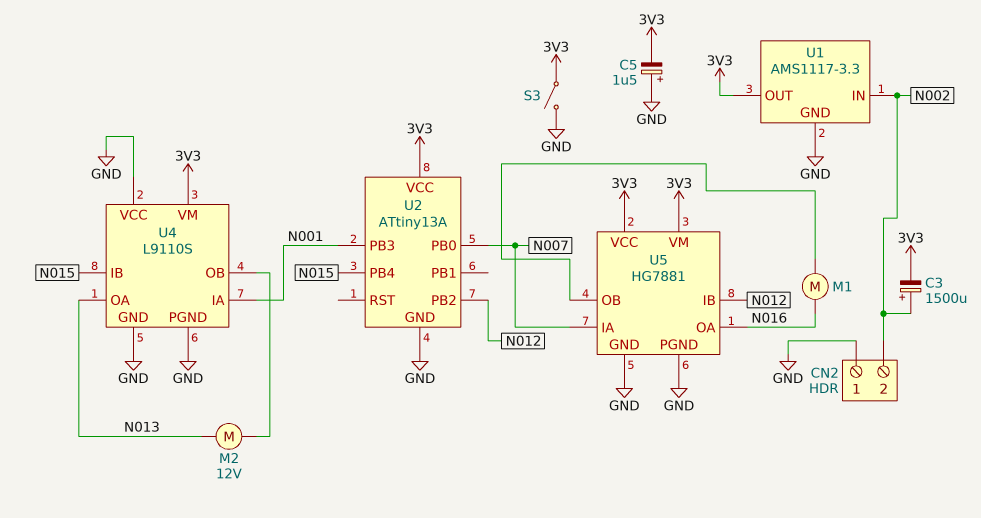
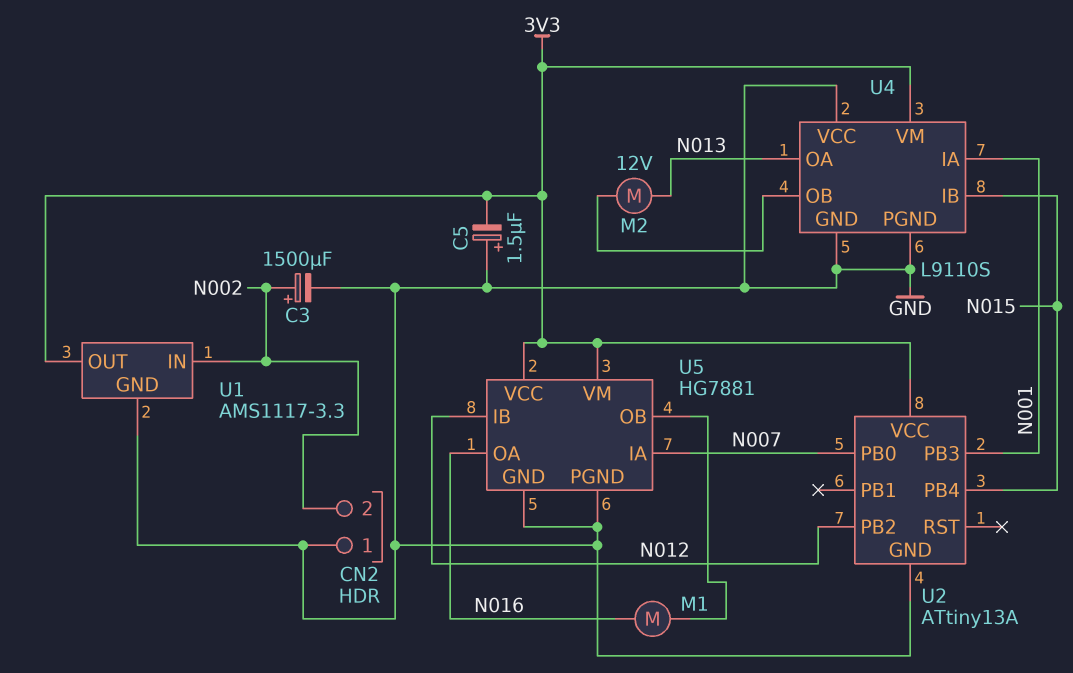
C3: 1500uF (plus N002, minus 3V3) -> 1500uF (plus N002, minus GND)
S3: switch (3V3, GND) -> none

